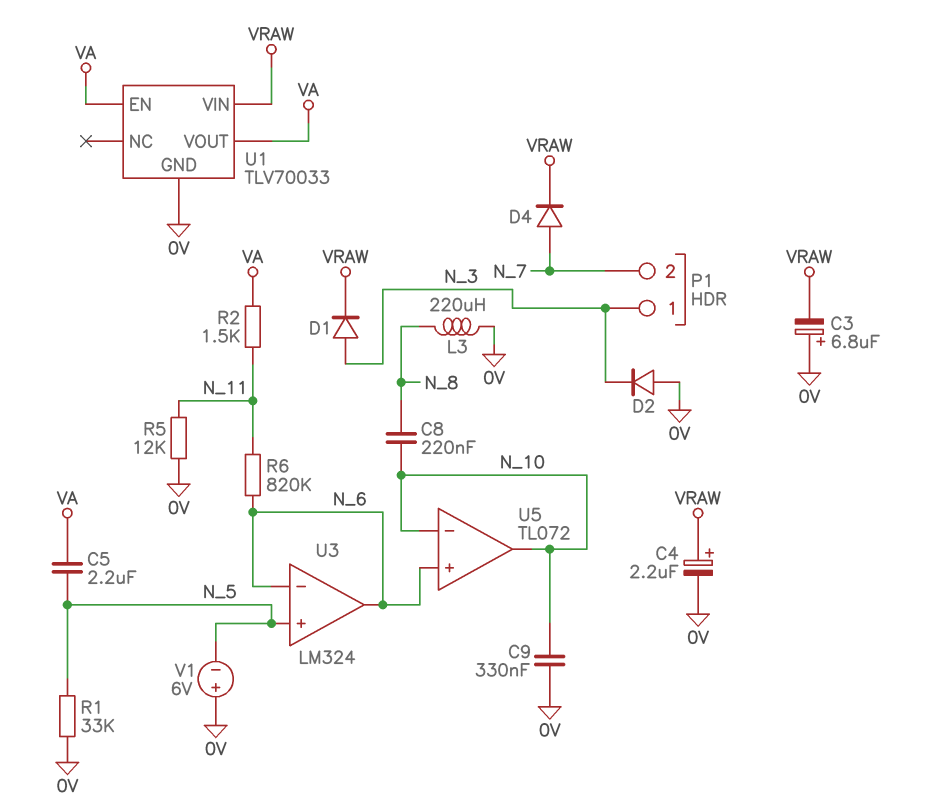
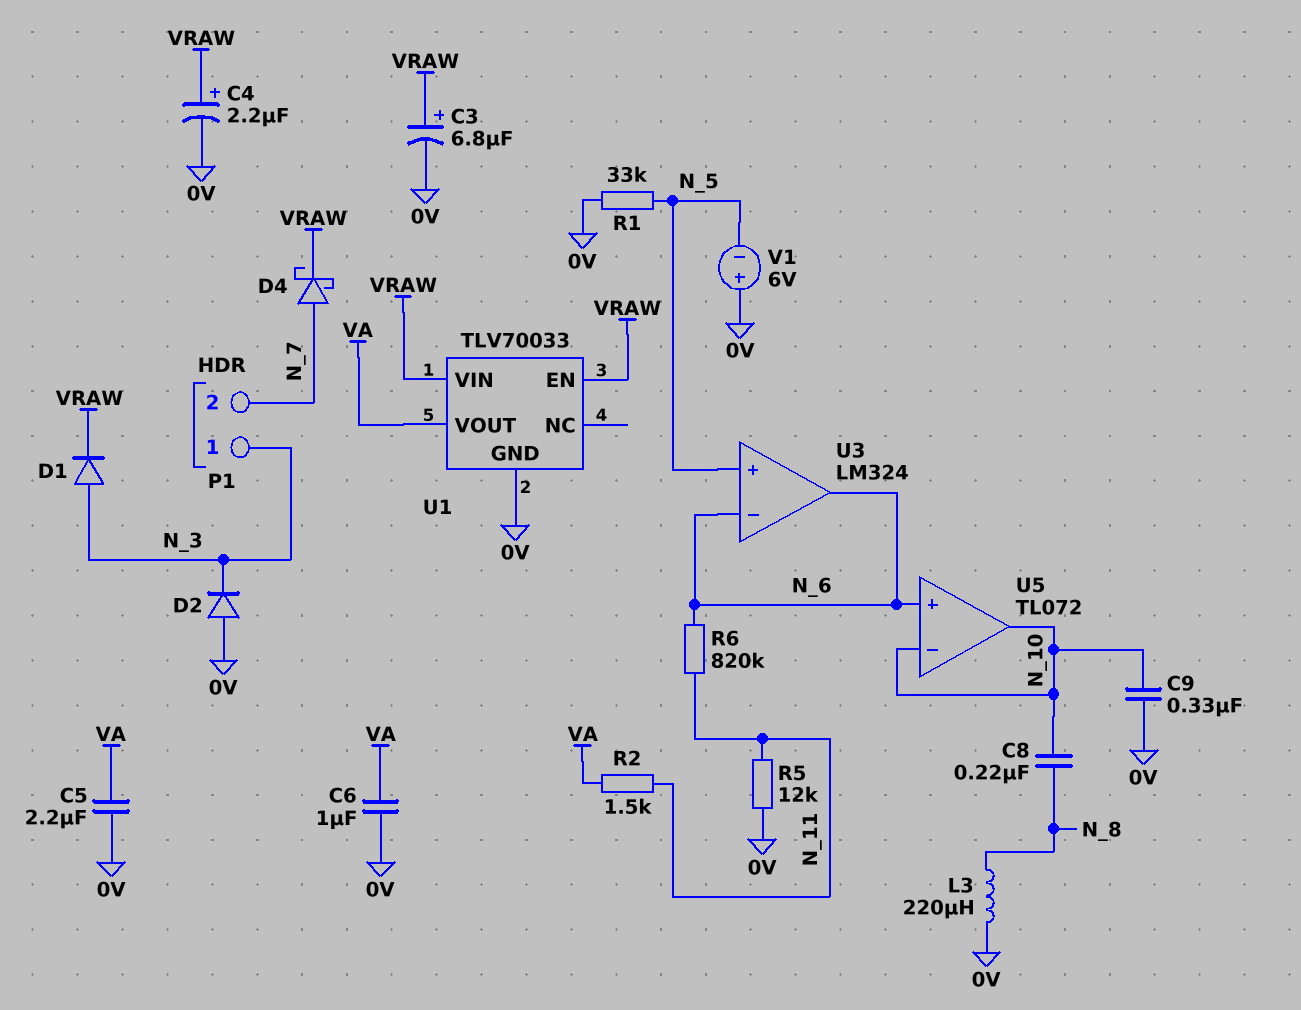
C3: 6.8uF (plus 0V, minus VRAW) -> 6.8uF (plus VRAW, minus 0V)
C5: 2.2uF (N_5, VA) -> 2.2uF (0V, VA)
C6: none -> 1uF (0V, VA)
D4: diode (A N_7, K VRAW) -> schottky (A N_7, K VRAW)
U1 pin EN: VA -> VRAW

